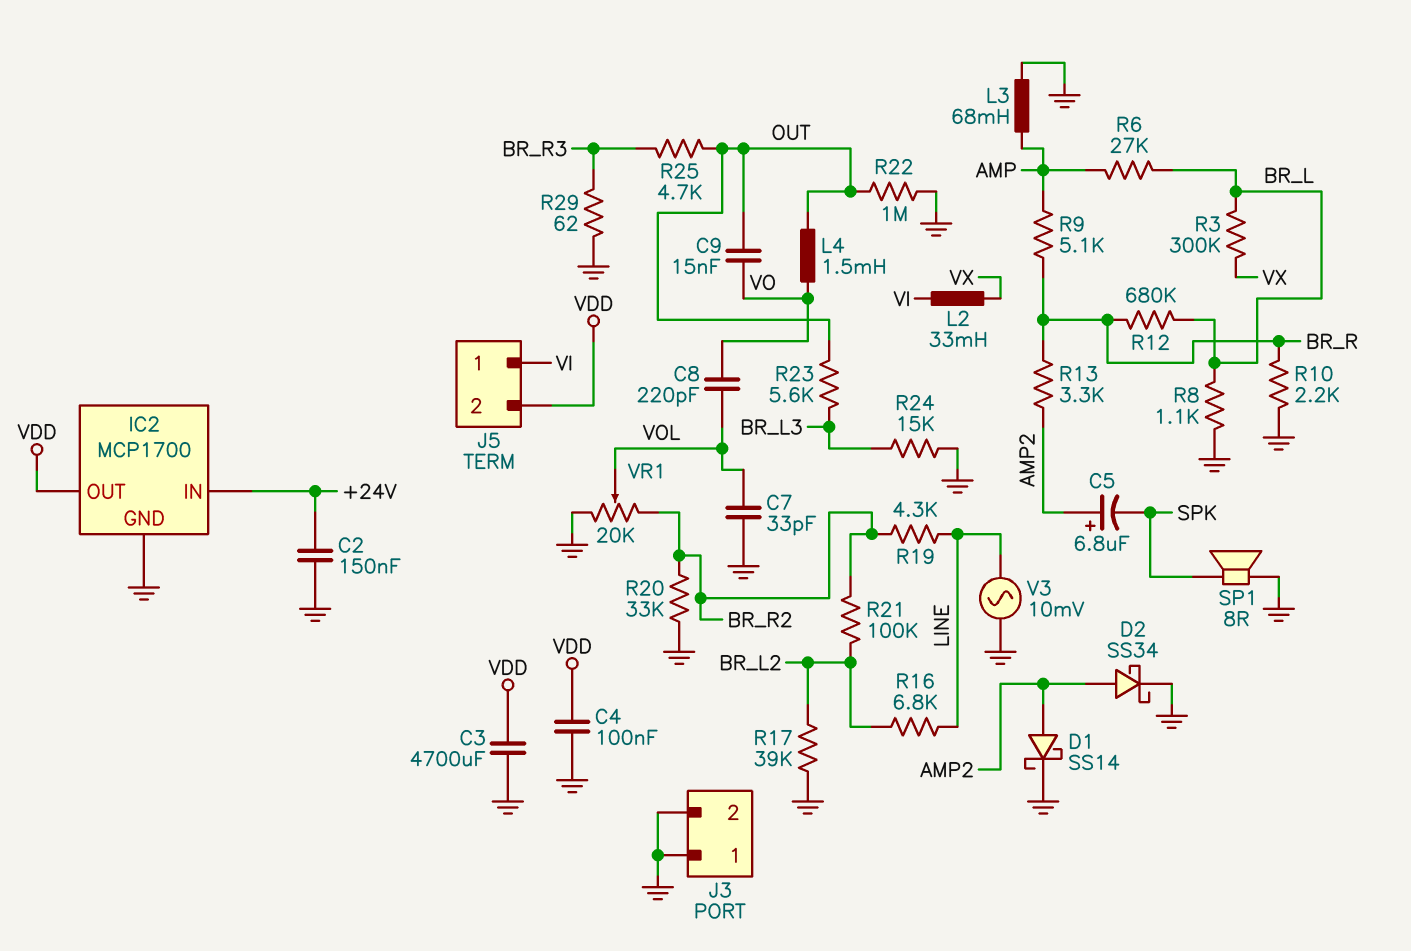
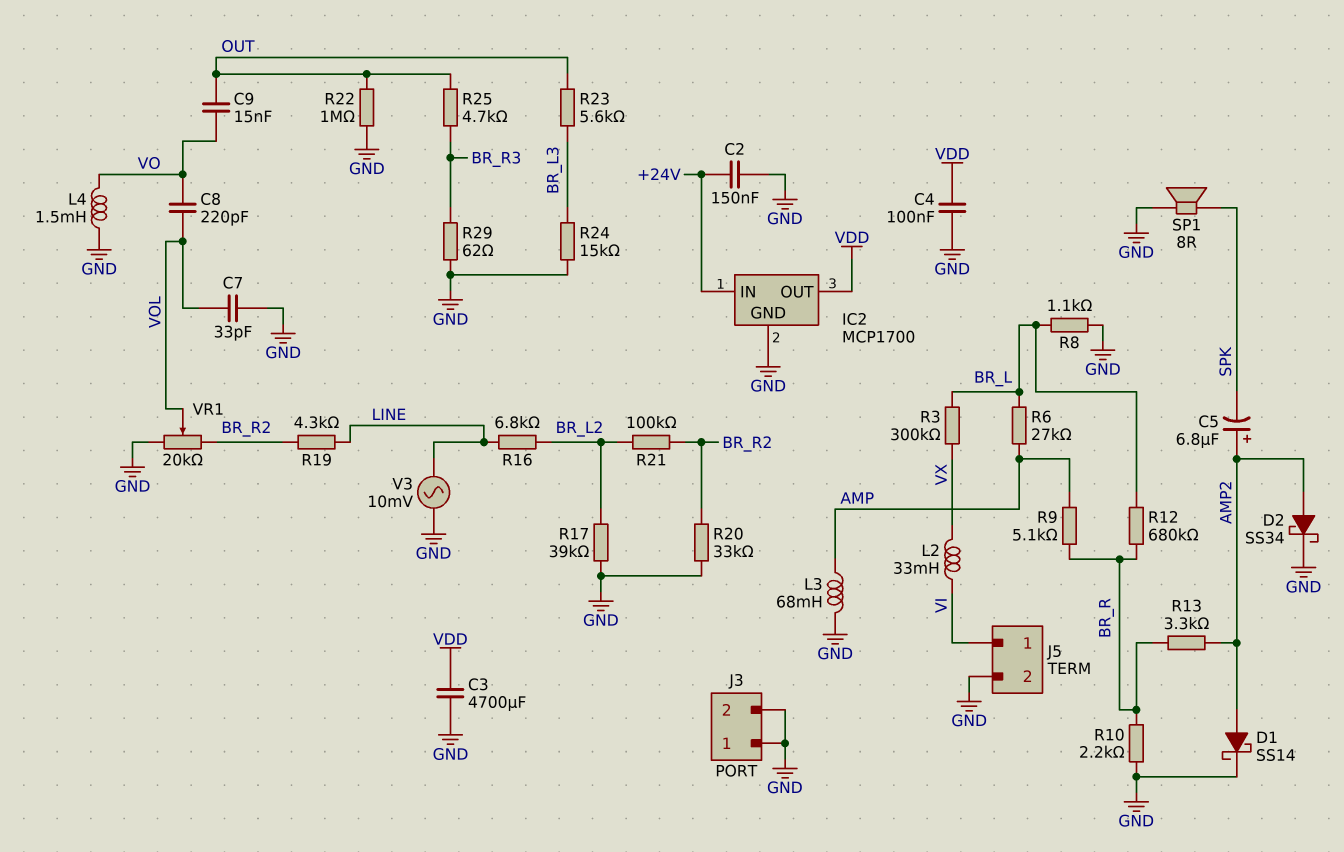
J5 pin 2: VDD -> GND
L4: 1.5mH (OUT, VO) -> 1.5mH (GND, VO)

